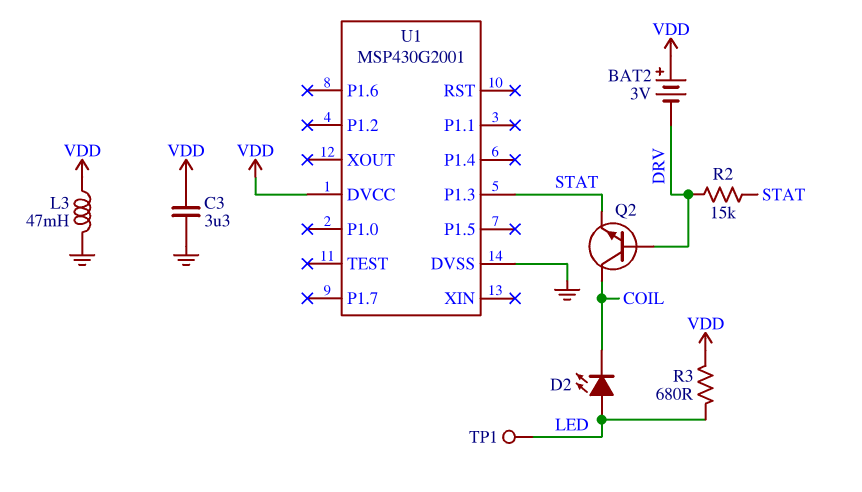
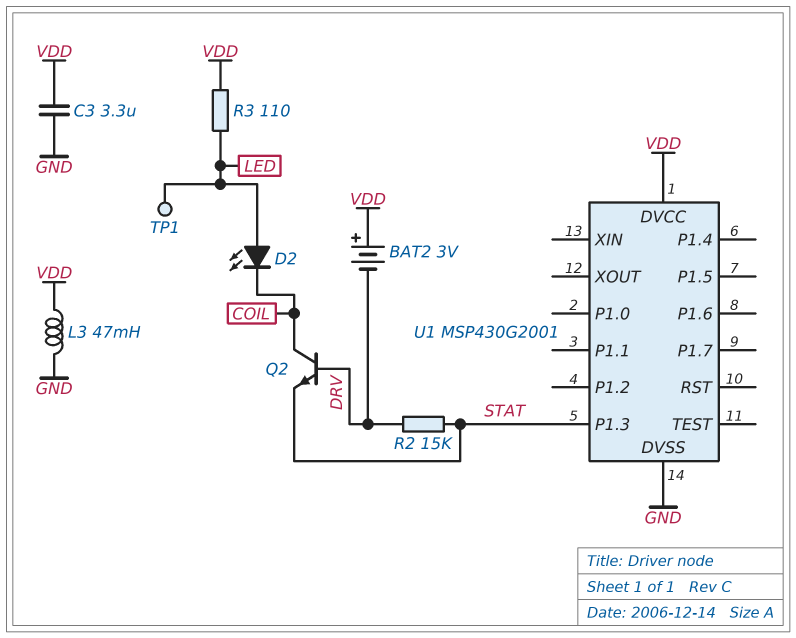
R3: 680 (LED, VDD) -> 110 (LED, VDD)

